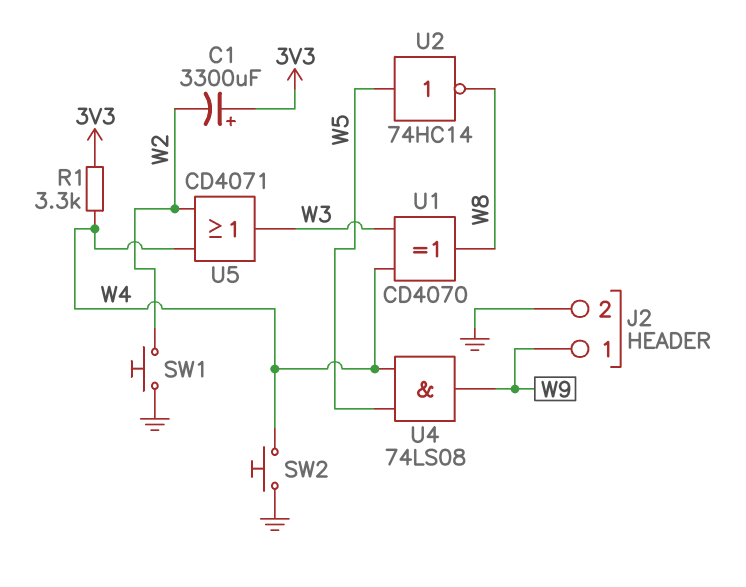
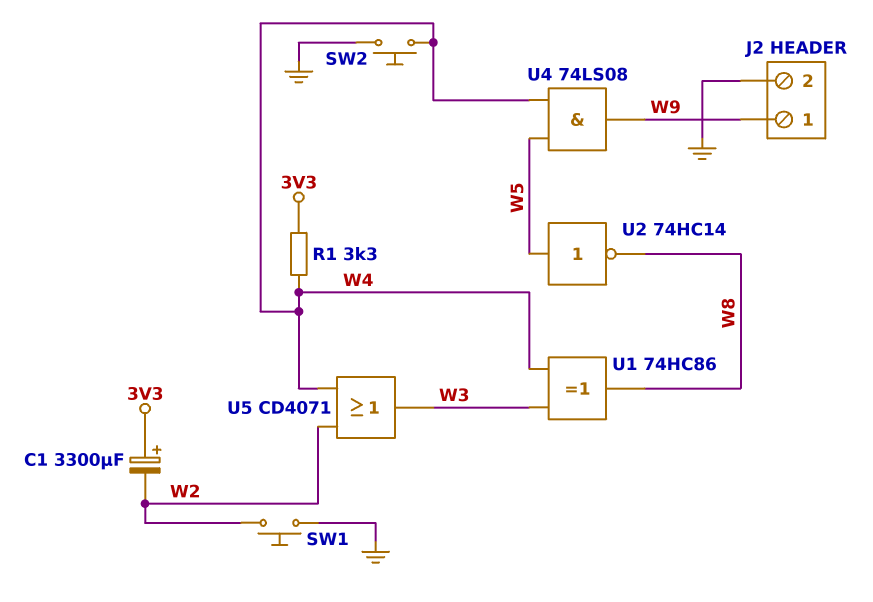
U1: XOR CD4070 (in W3, in W4, out W8) -> XOR 74HC86 (in W3, in W4, out W8)

